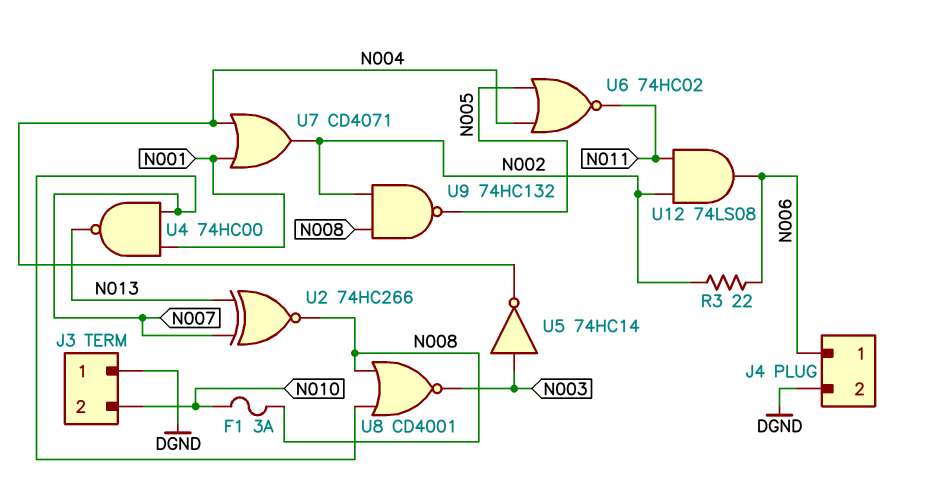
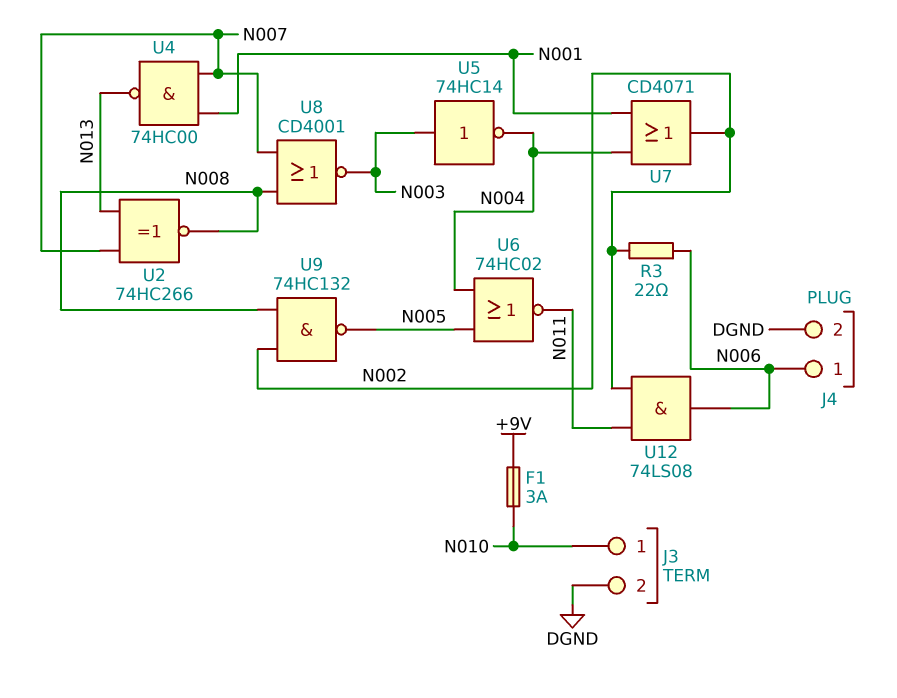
F1: 3A (N008, N010) -> 3A (+9V, N010)
J3 pin 1: DGND -> N010
J3 pin 2: N010 -> DGND

